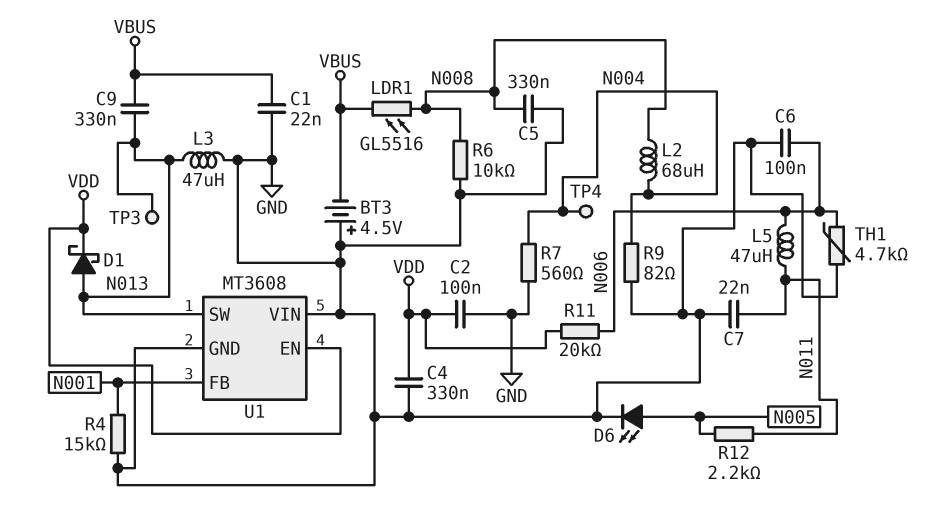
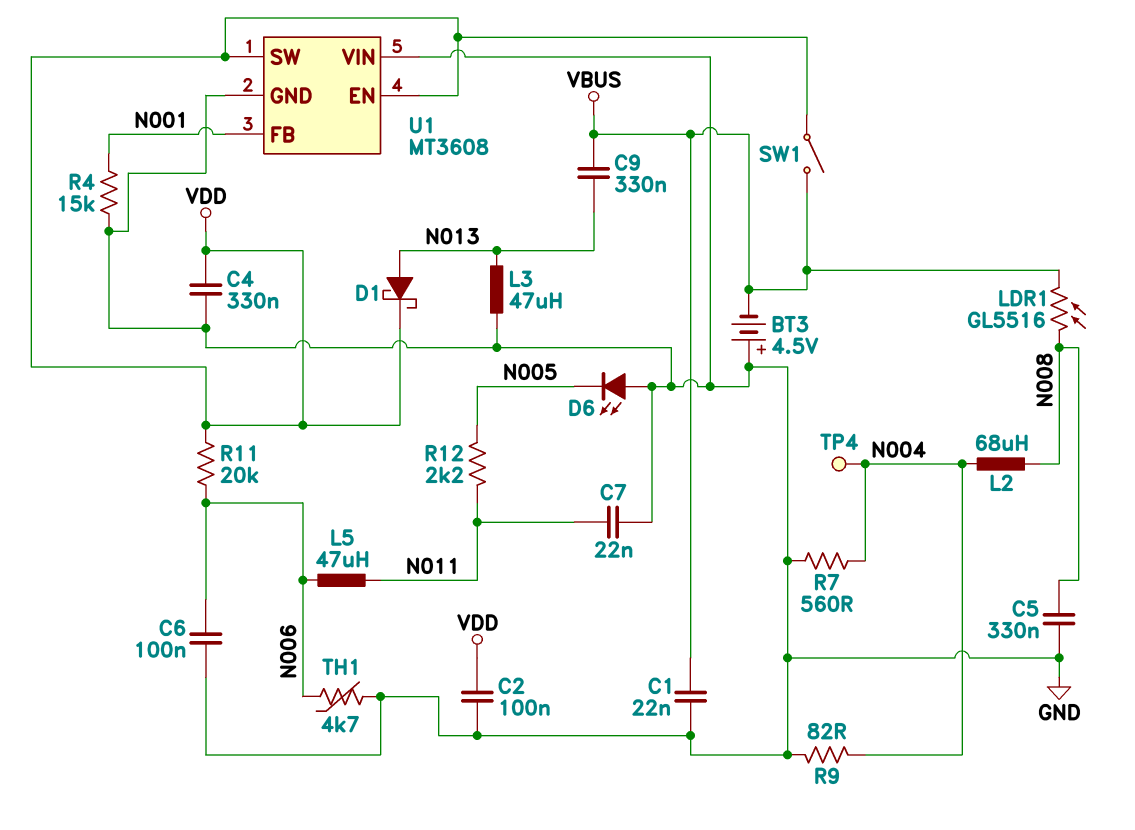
D6: LED (A N005, K GND) -> LED (A GND, K N005)
R6: 10k (GND, N008) -> none
SW1: none -> switch (VBUS, VDD)
TP3: test point (N013) -> none
U1 pin SW: N013 -> VDD

